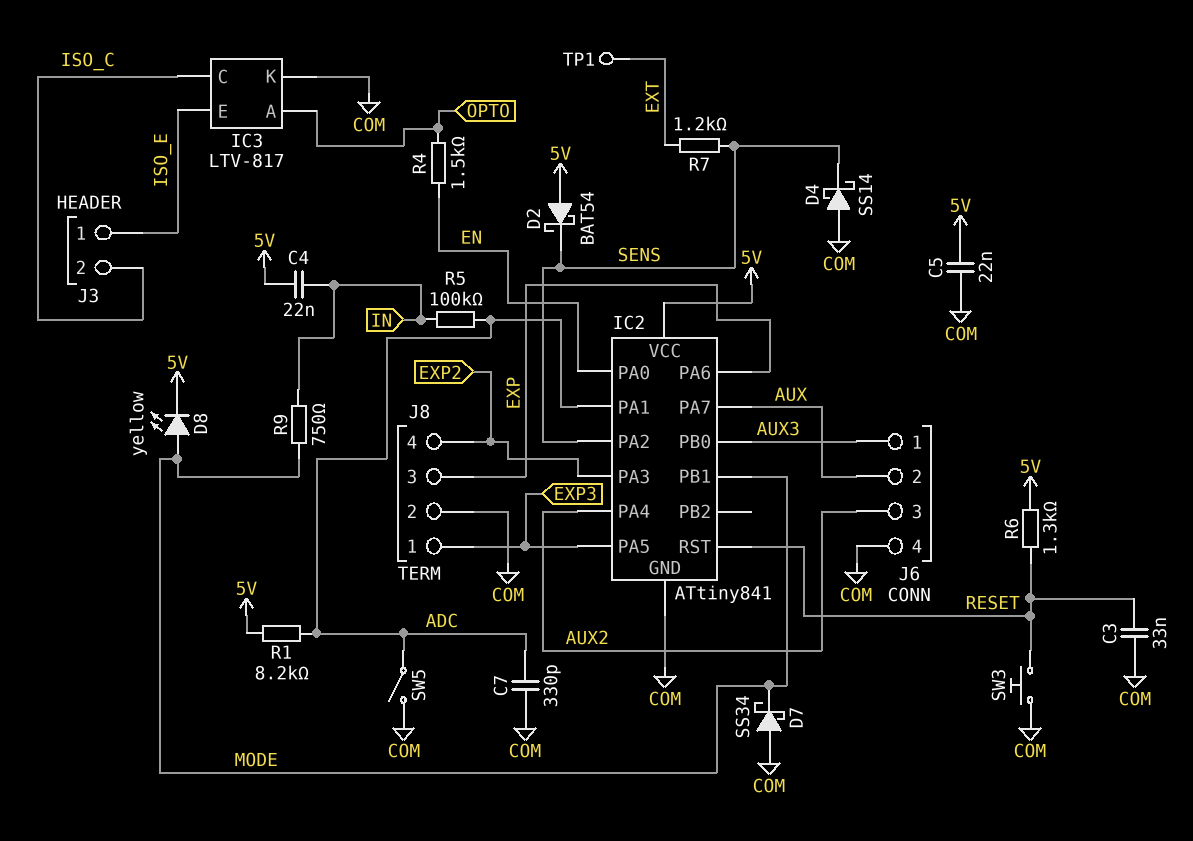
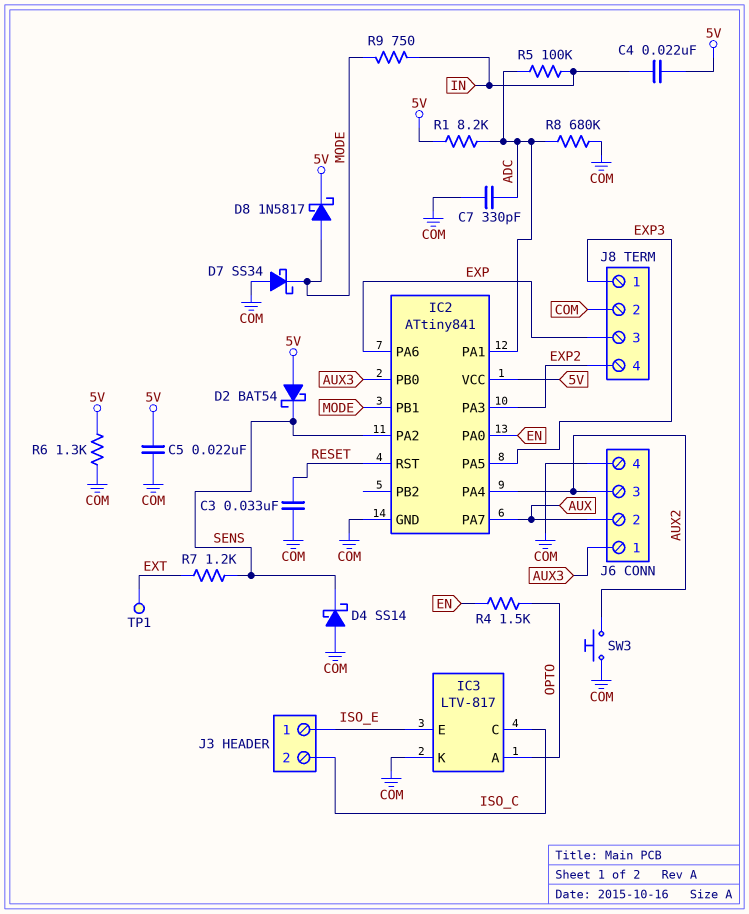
D8: LED yellow (A MODE, K 5V) -> schottky 1N5817 (A MODE, K 5V)
R6: 1.3k (5V, RESET) -> 1.3k (5V, COM)
R8: none -> 680k (ADC, COM)
SW3: button (COM, RESET) -> button (AUX2, COM)
SW5: switch (ADC, COM) -> none

